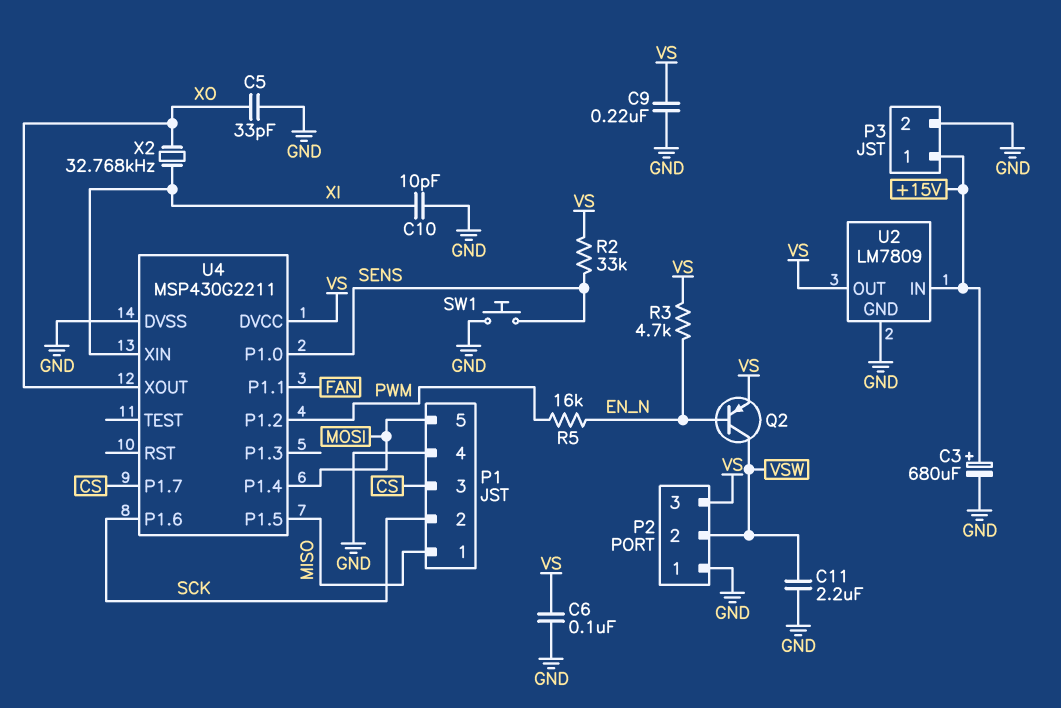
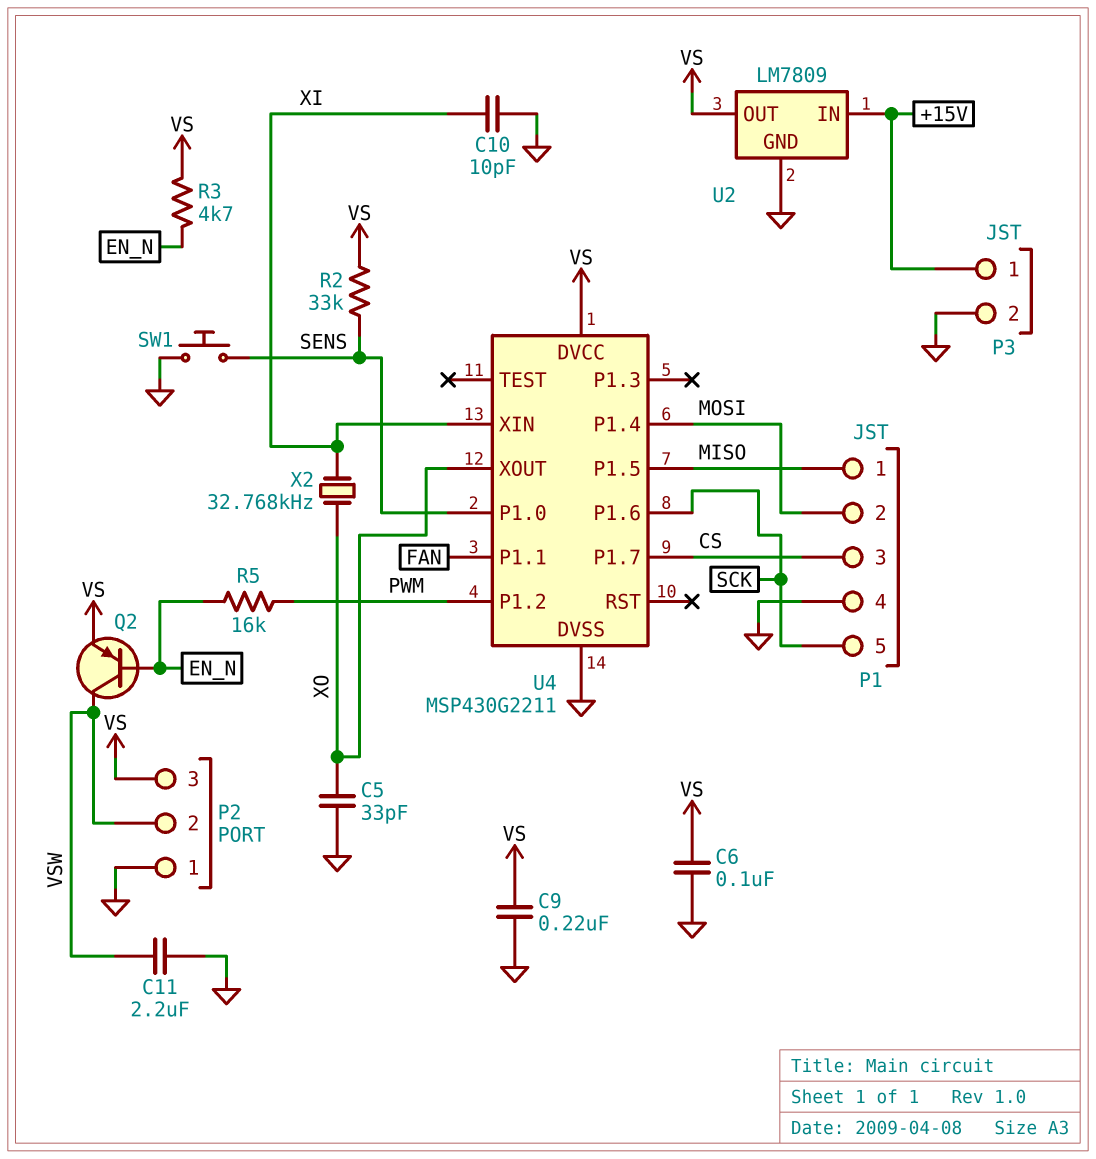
C3: 680uF (plus +15V, minus GND) -> none
P1 pin 2: SCK -> MOSI
P1 pin 5: MOSI -> SCK

